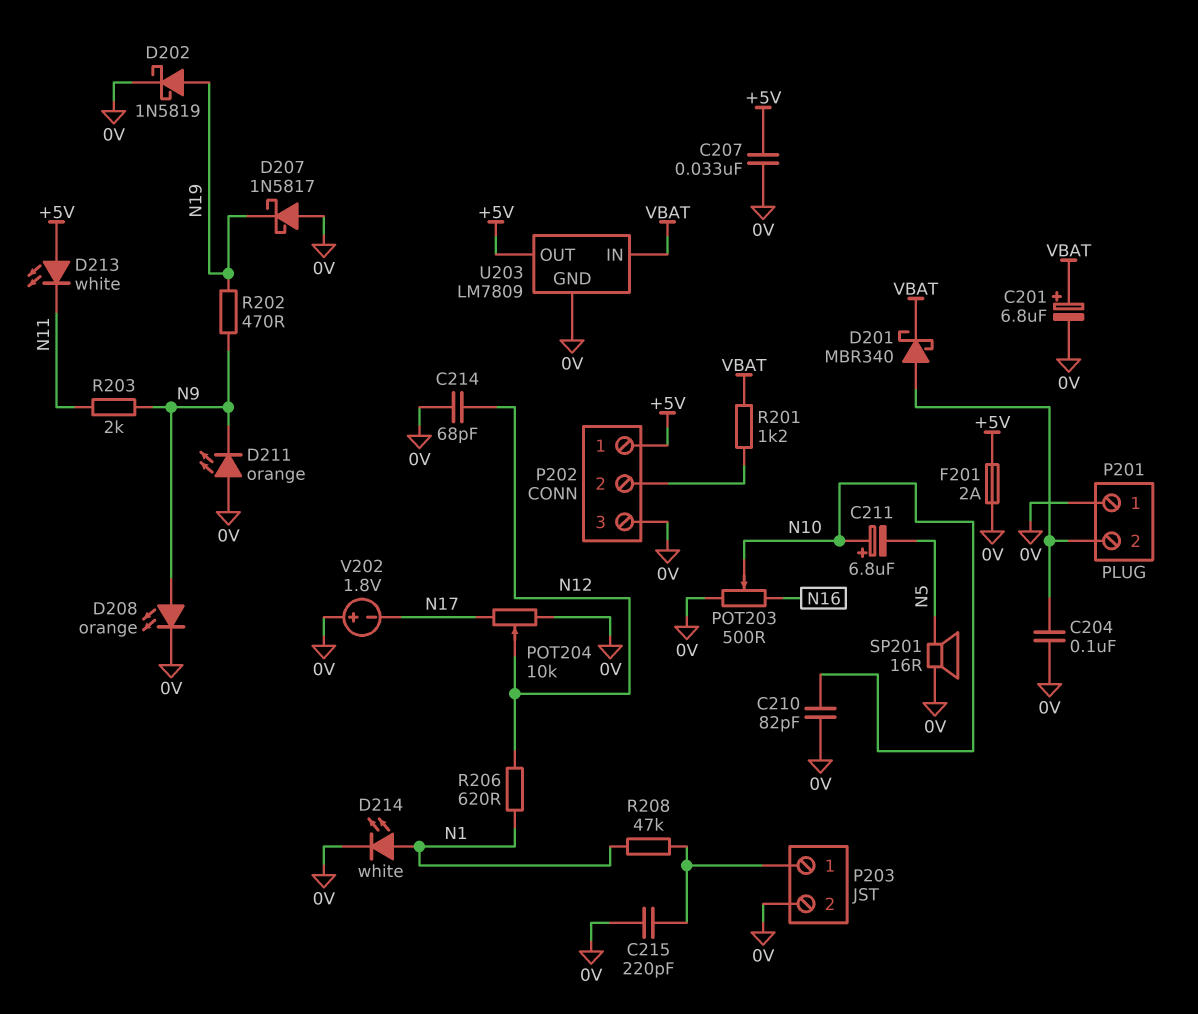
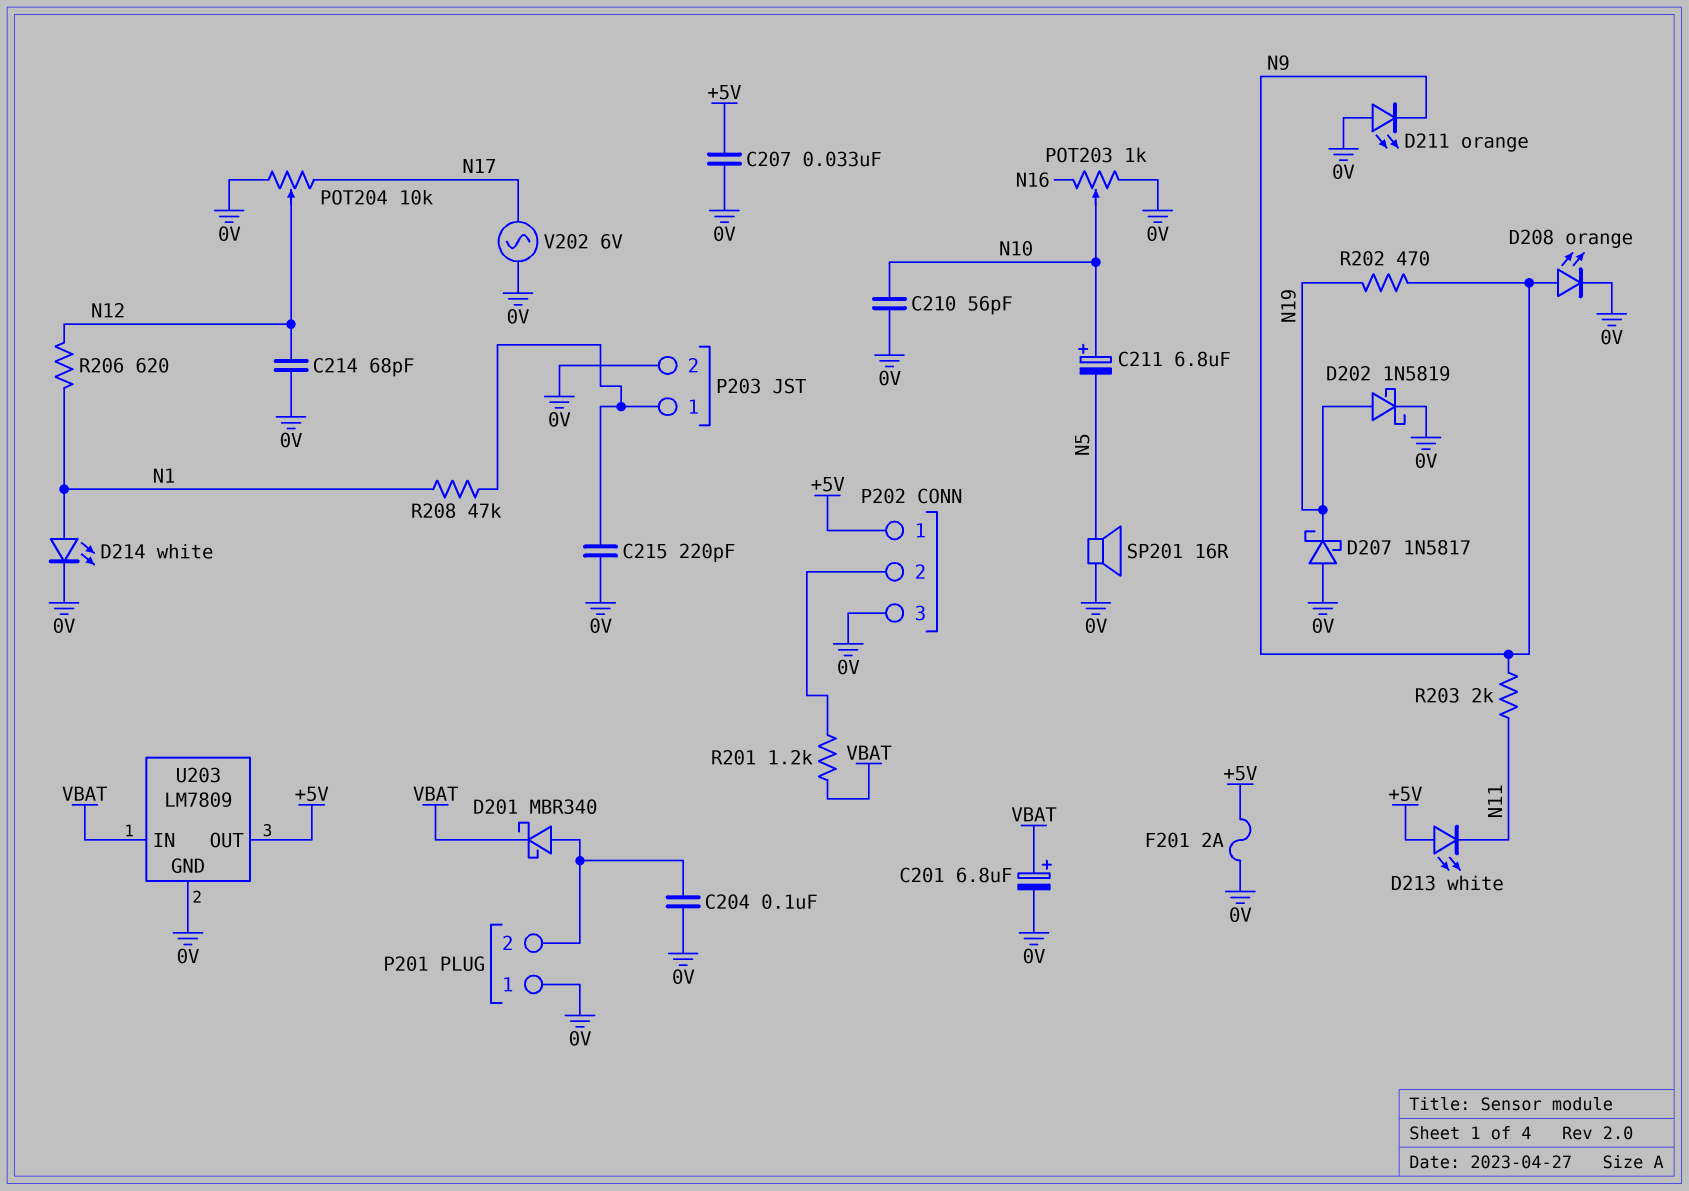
C210: 82pF (0V, N10) -> 56pF (0V, N10)
POT203: 500 (0V, N16, wiper N10) -> 1k (0V, N16, wiper N10)
V202: 1.8V (plus 0V, minus N17) -> AC 6V (0V, N17)

